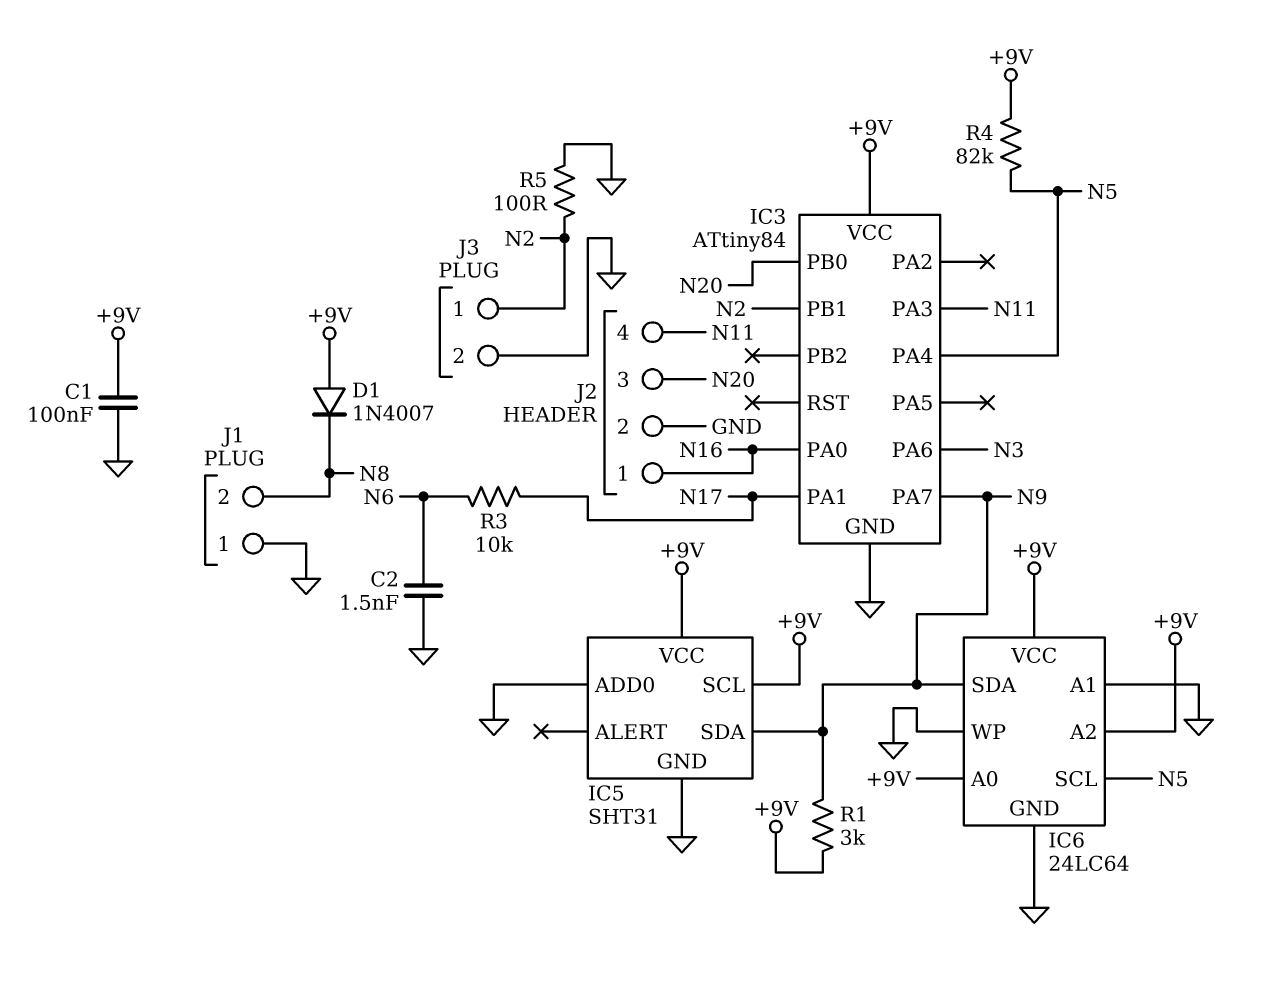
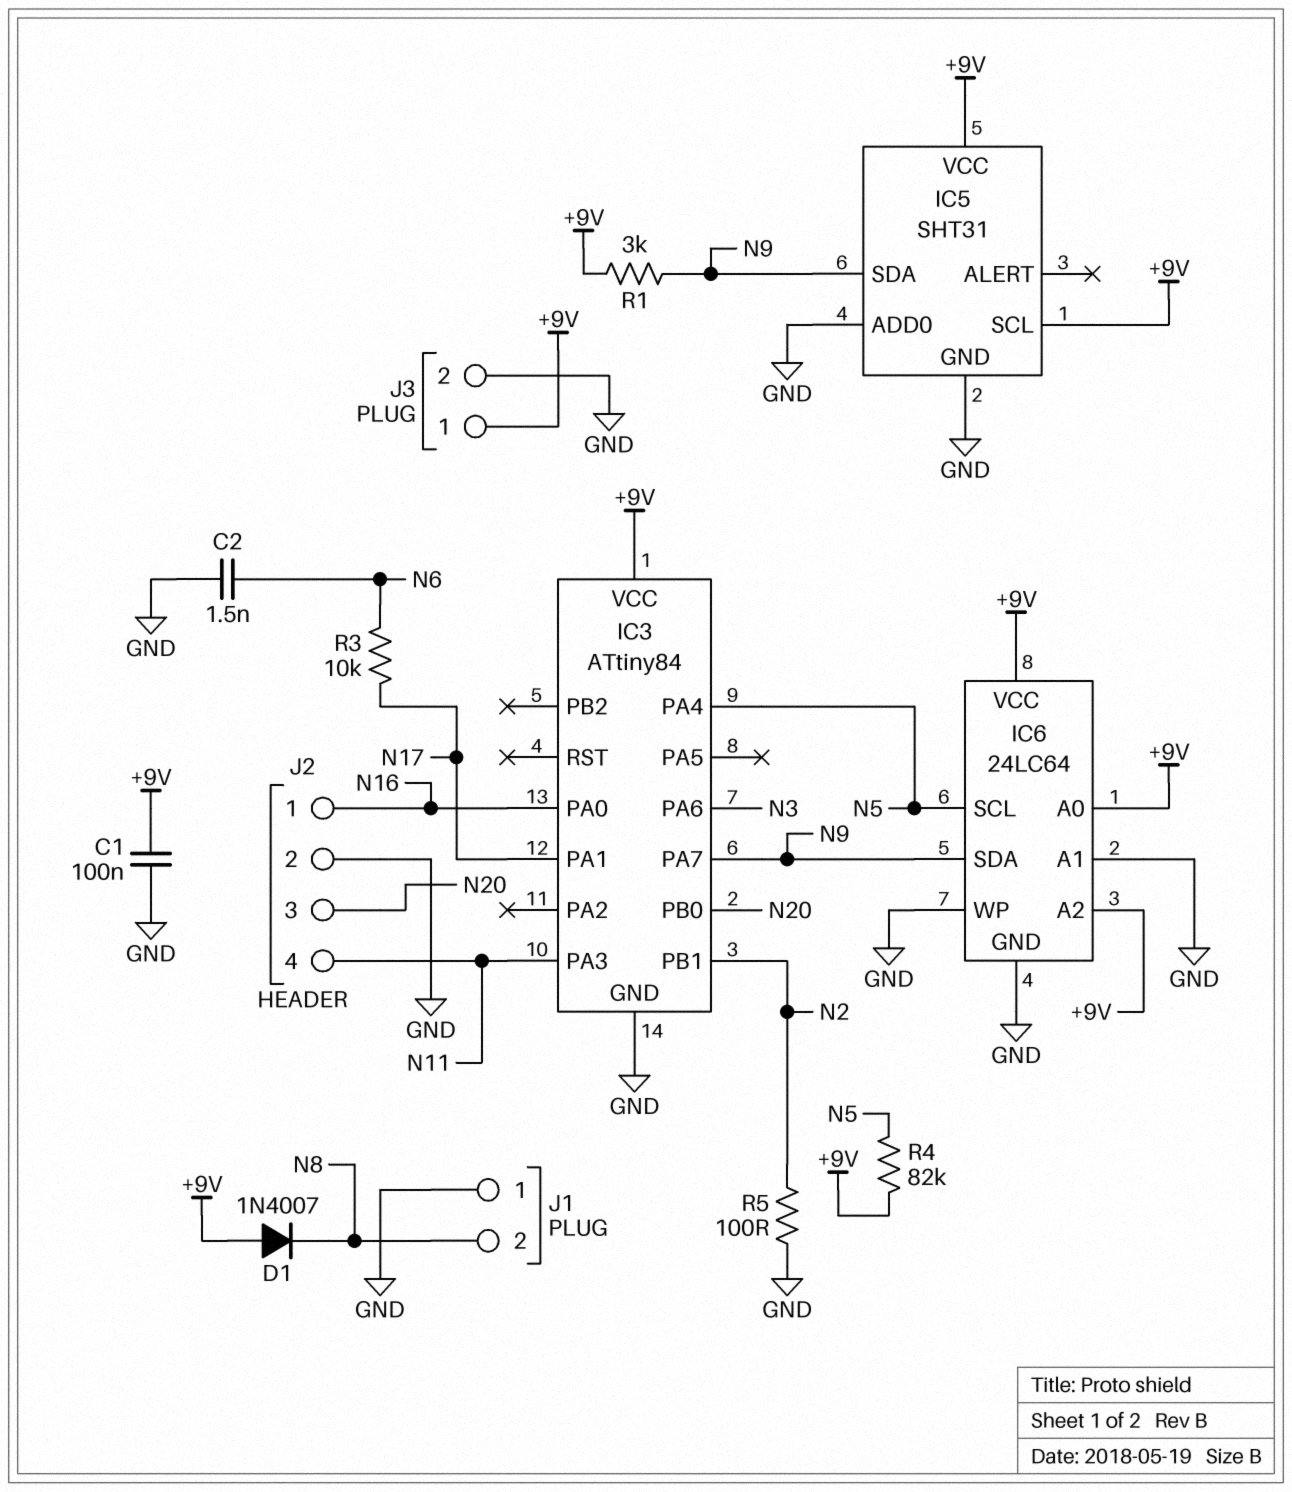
J3 pin 1: N2 -> +9V

